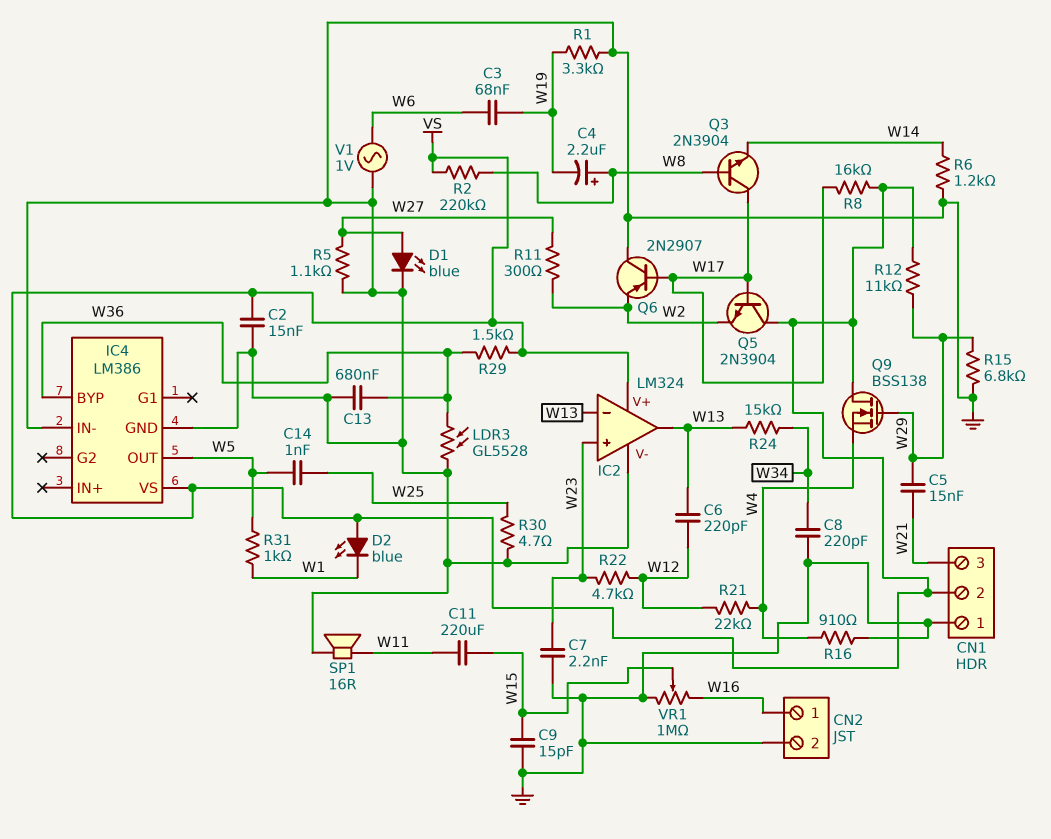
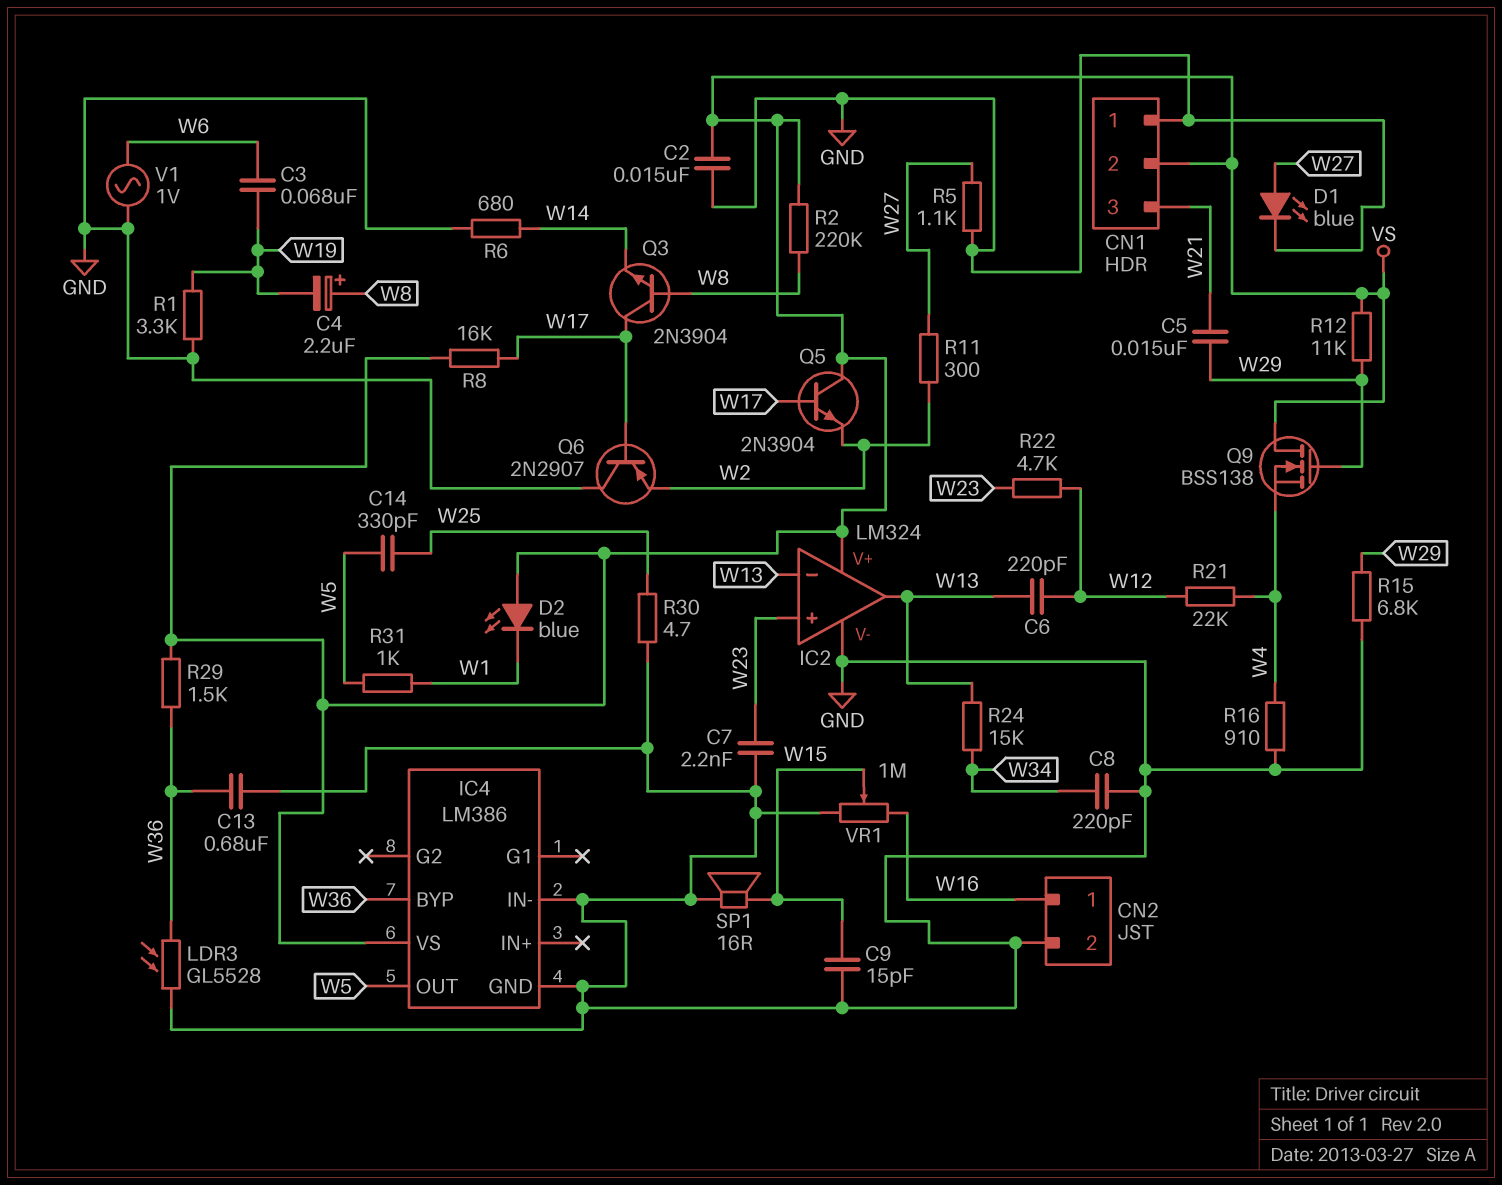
C11: 220uF (W11, W15) -> none
C14: 1nF (W5, W25) -> 330pF (W5, W25)
R6: 1.2k (GND, W14) -> 680 (GND, W14)
SP1: speaker 16R (GND, W11) -> speaker 16R (GND, W15)

